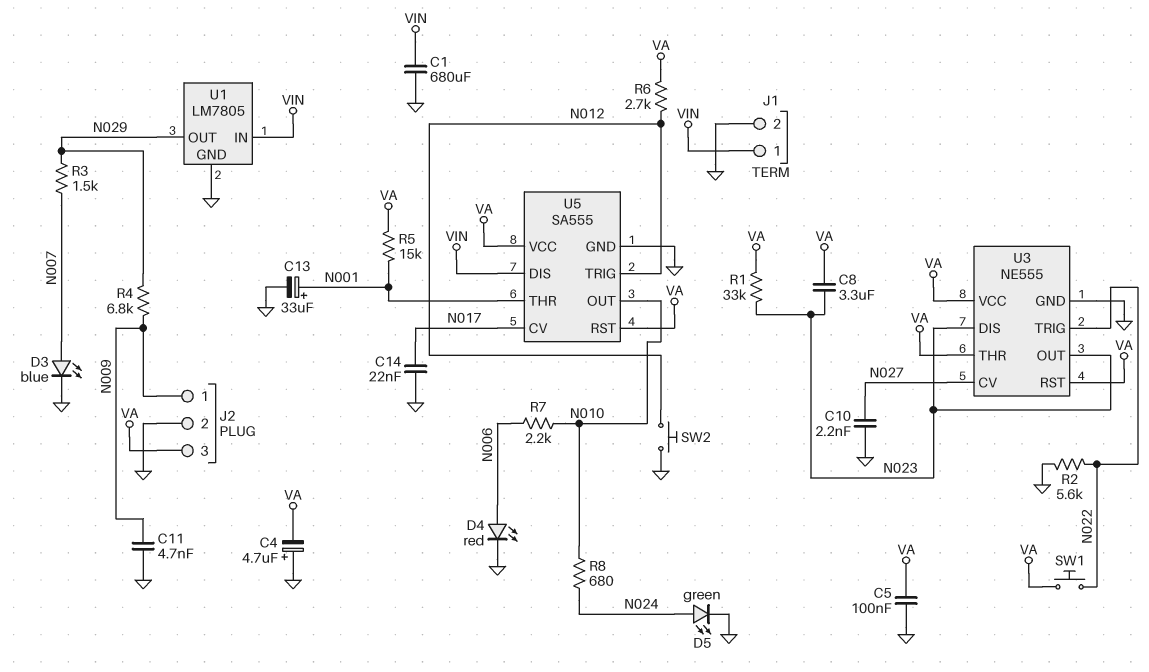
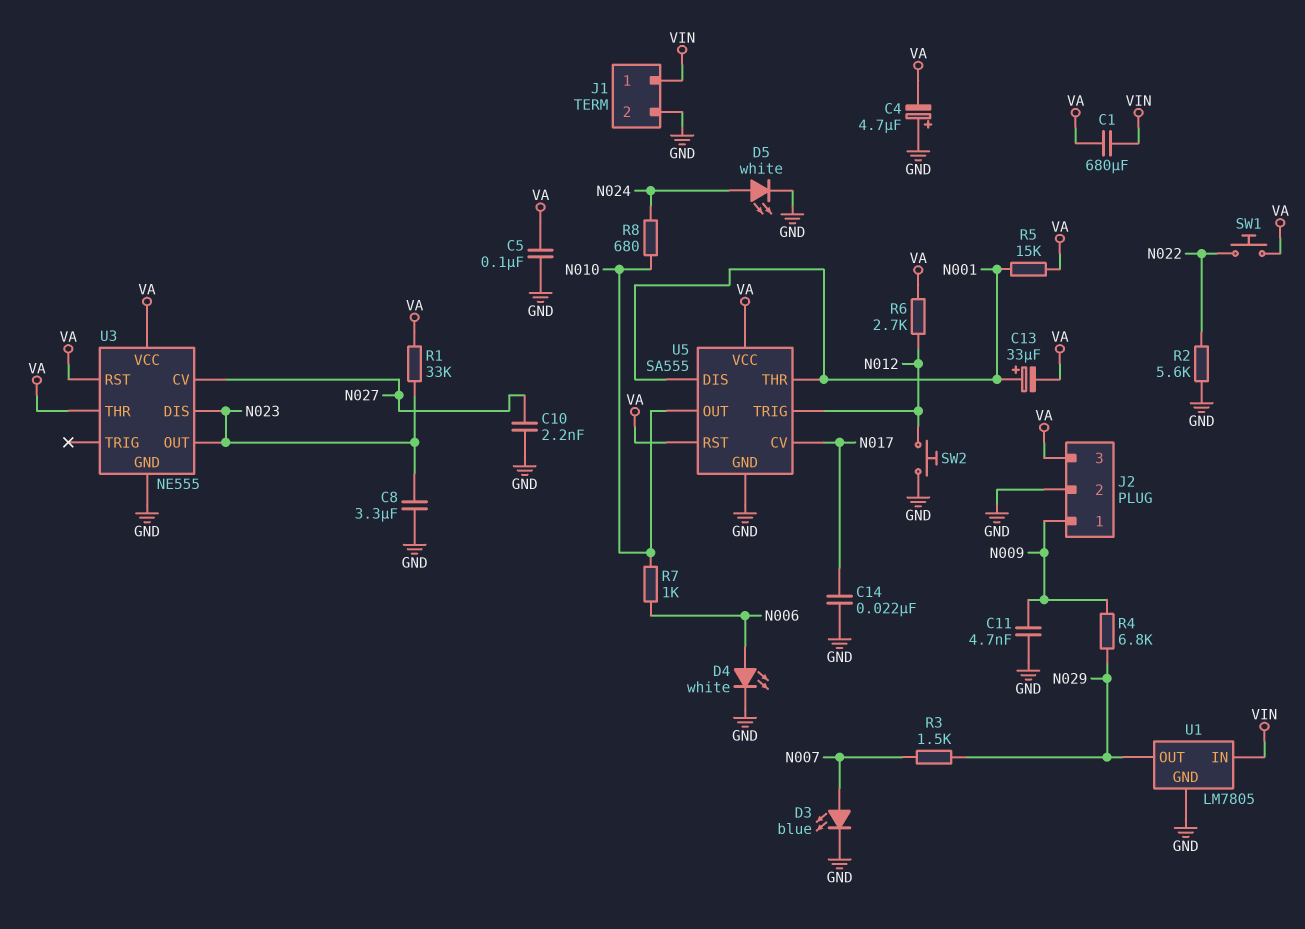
C1: 680uF (GND, VIN) -> 680uF (VA, VIN)
C8: 3.3uF (N023, VA) -> 3.3uF (GND, N023)
C13: 33uF (plus N001, minus GND) -> 33uF (plus N001, minus VA)
D4: LED red (A N006, K GND) -> LED white (A N006, K GND)
D5: LED green (A N024, K GND) -> LED white (A N024, K GND)
R7: 2.2k (N006, N010) -> 1k (N006, N010)
U3 pin TRIG: N022 -> none
U5 pin DIS: VIN -> N001

